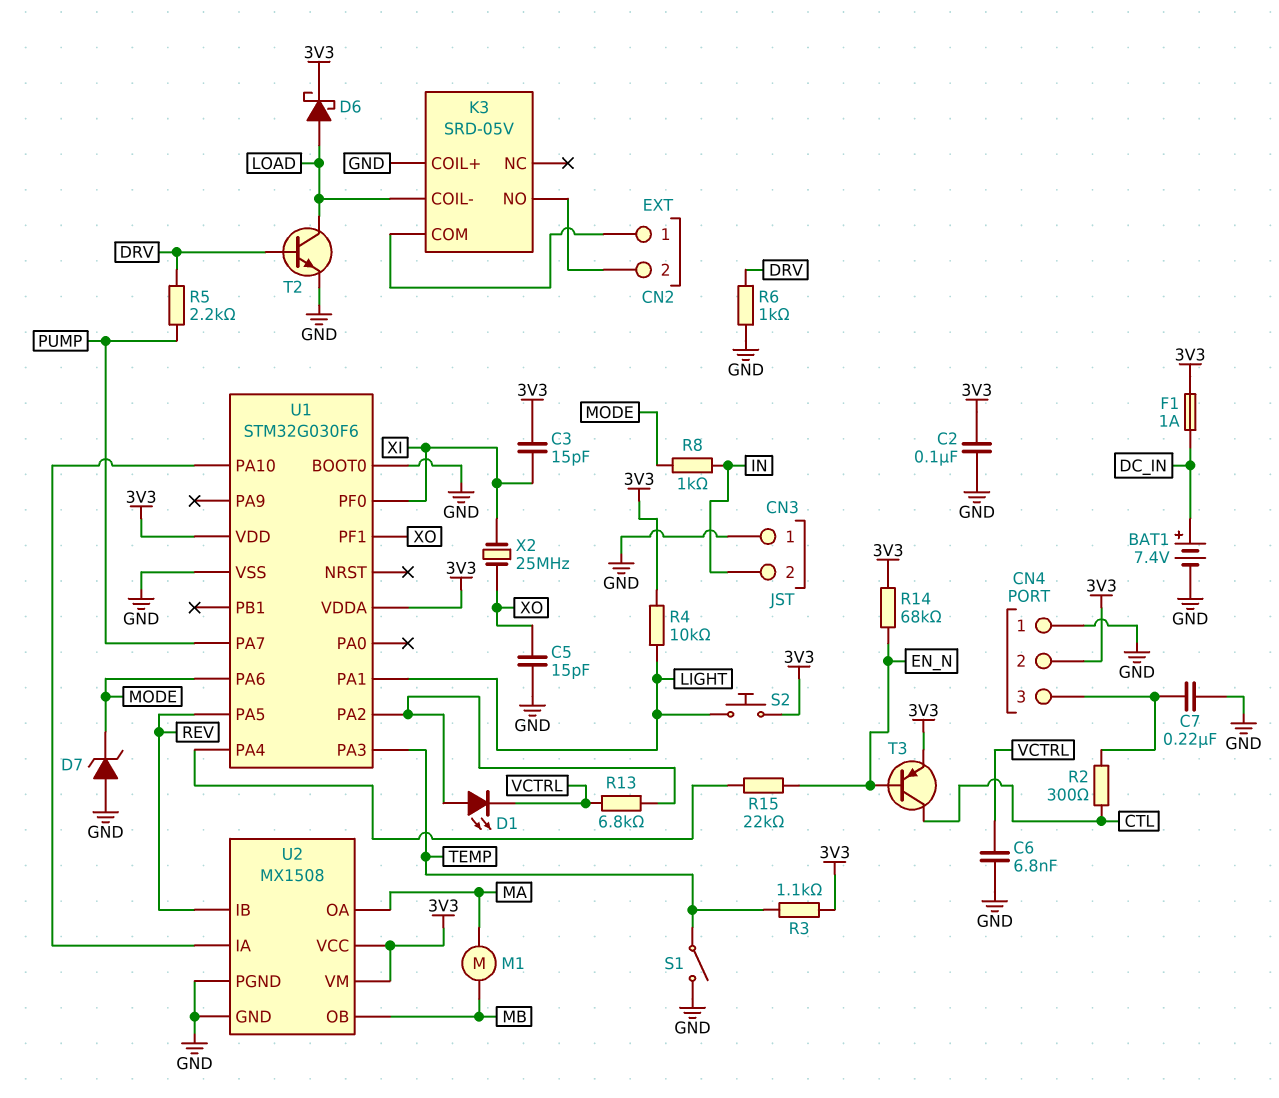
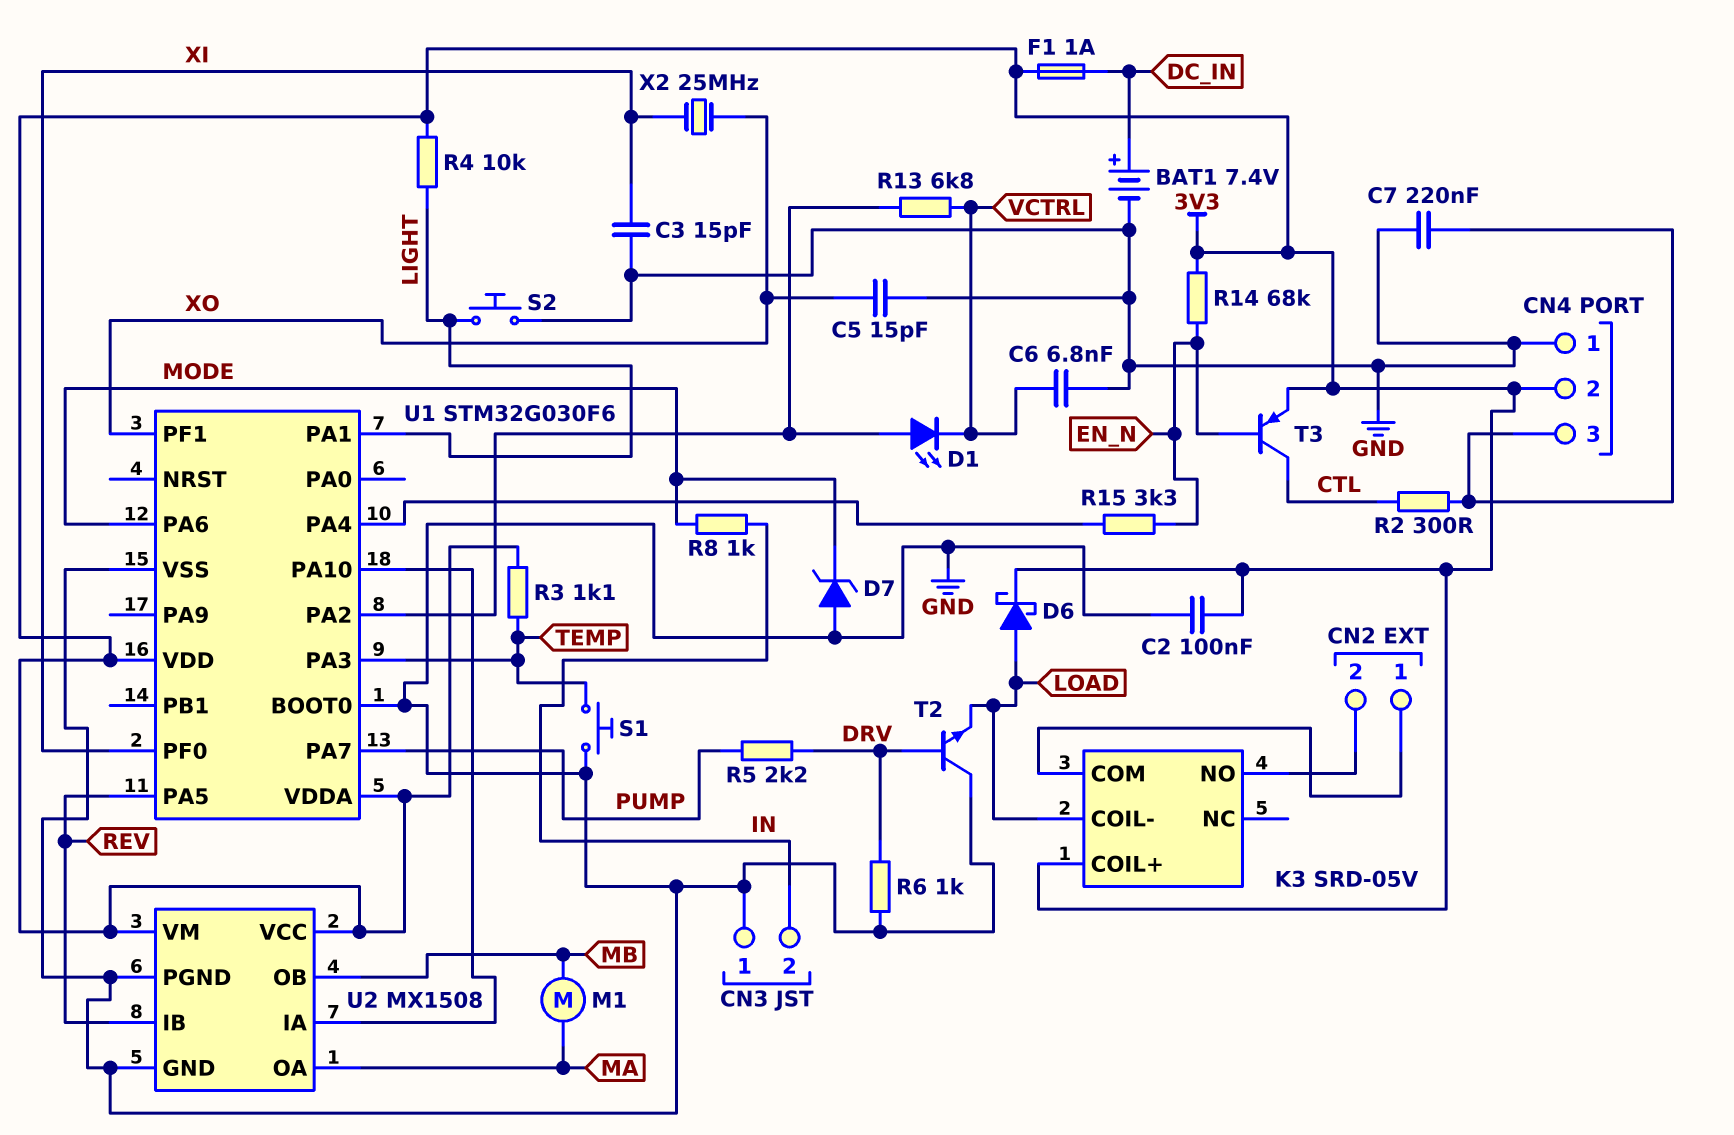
C3: 15pF (3V3, XI) -> 15pF (GND, XI)
K3 pin COIL+: GND -> 3V3
R15: 22k (EN_N, U1/PA4) -> 3.3k (EN_N, U1/PA4)
S1: switch (GND, TEMP) -> button (GND, TEMP)
S2: button (3V3, LIGHT) -> button (GND, LIGHT)
T2: NPN (B DRV, C LOAD, E GND) -> NPN (B DRV, C GND, E LOAD)

